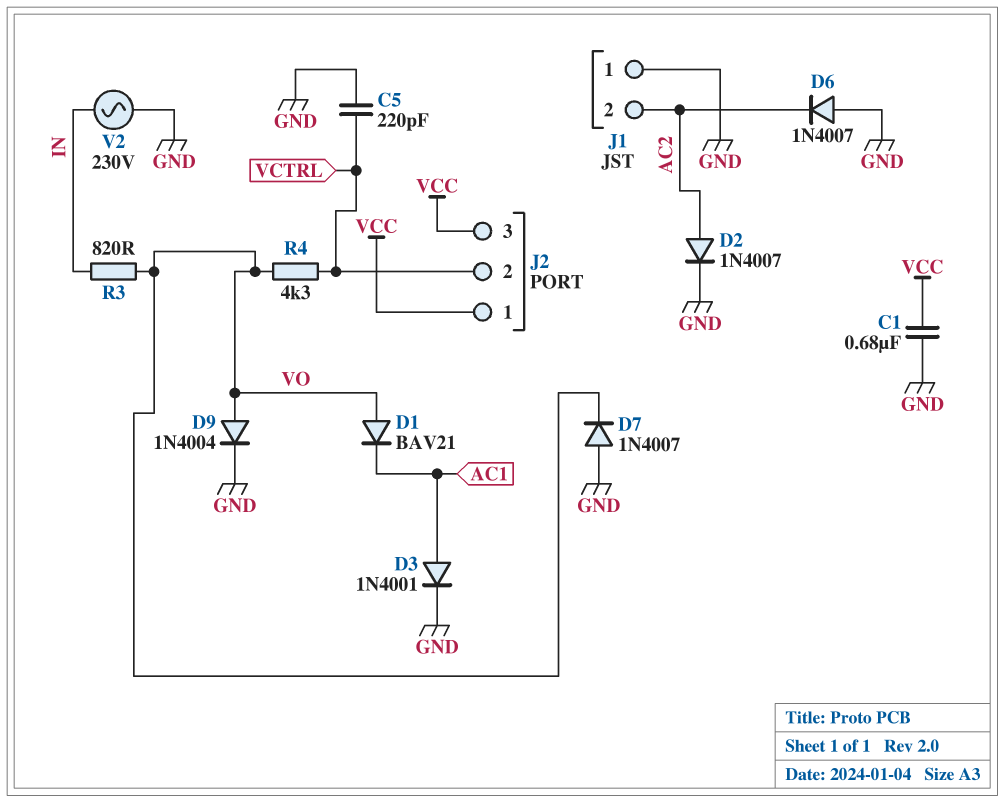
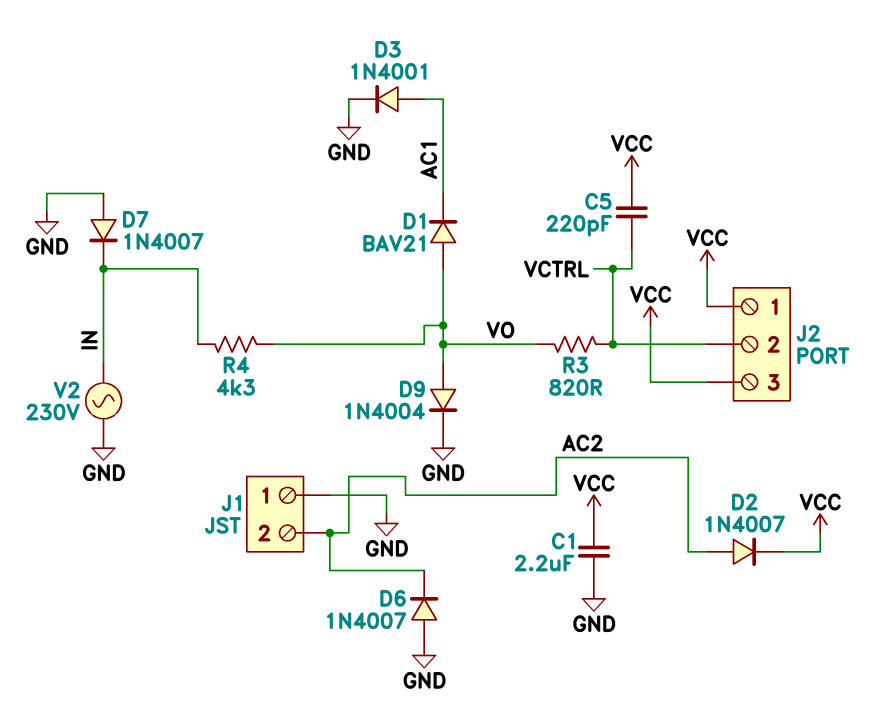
C1: 680nF (GND, VCC) -> 2.2uF (GND, VCC)
C5: 220pF (GND, VCTRL) -> 220pF (VCC, VCTRL)
D2: diode 1N4007 (A AC2, K GND) -> diode 1N4007 (A AC2, K VCC)
D7: diode 1N4007 (A GND, K VO) -> diode 1N4007 (A GND, K IN)
R3: 820 (IN, VO) -> 820 (VCTRL, VO)
R4: 4.3k (VCTRL, VO) -> 4.3k (IN, VO)

